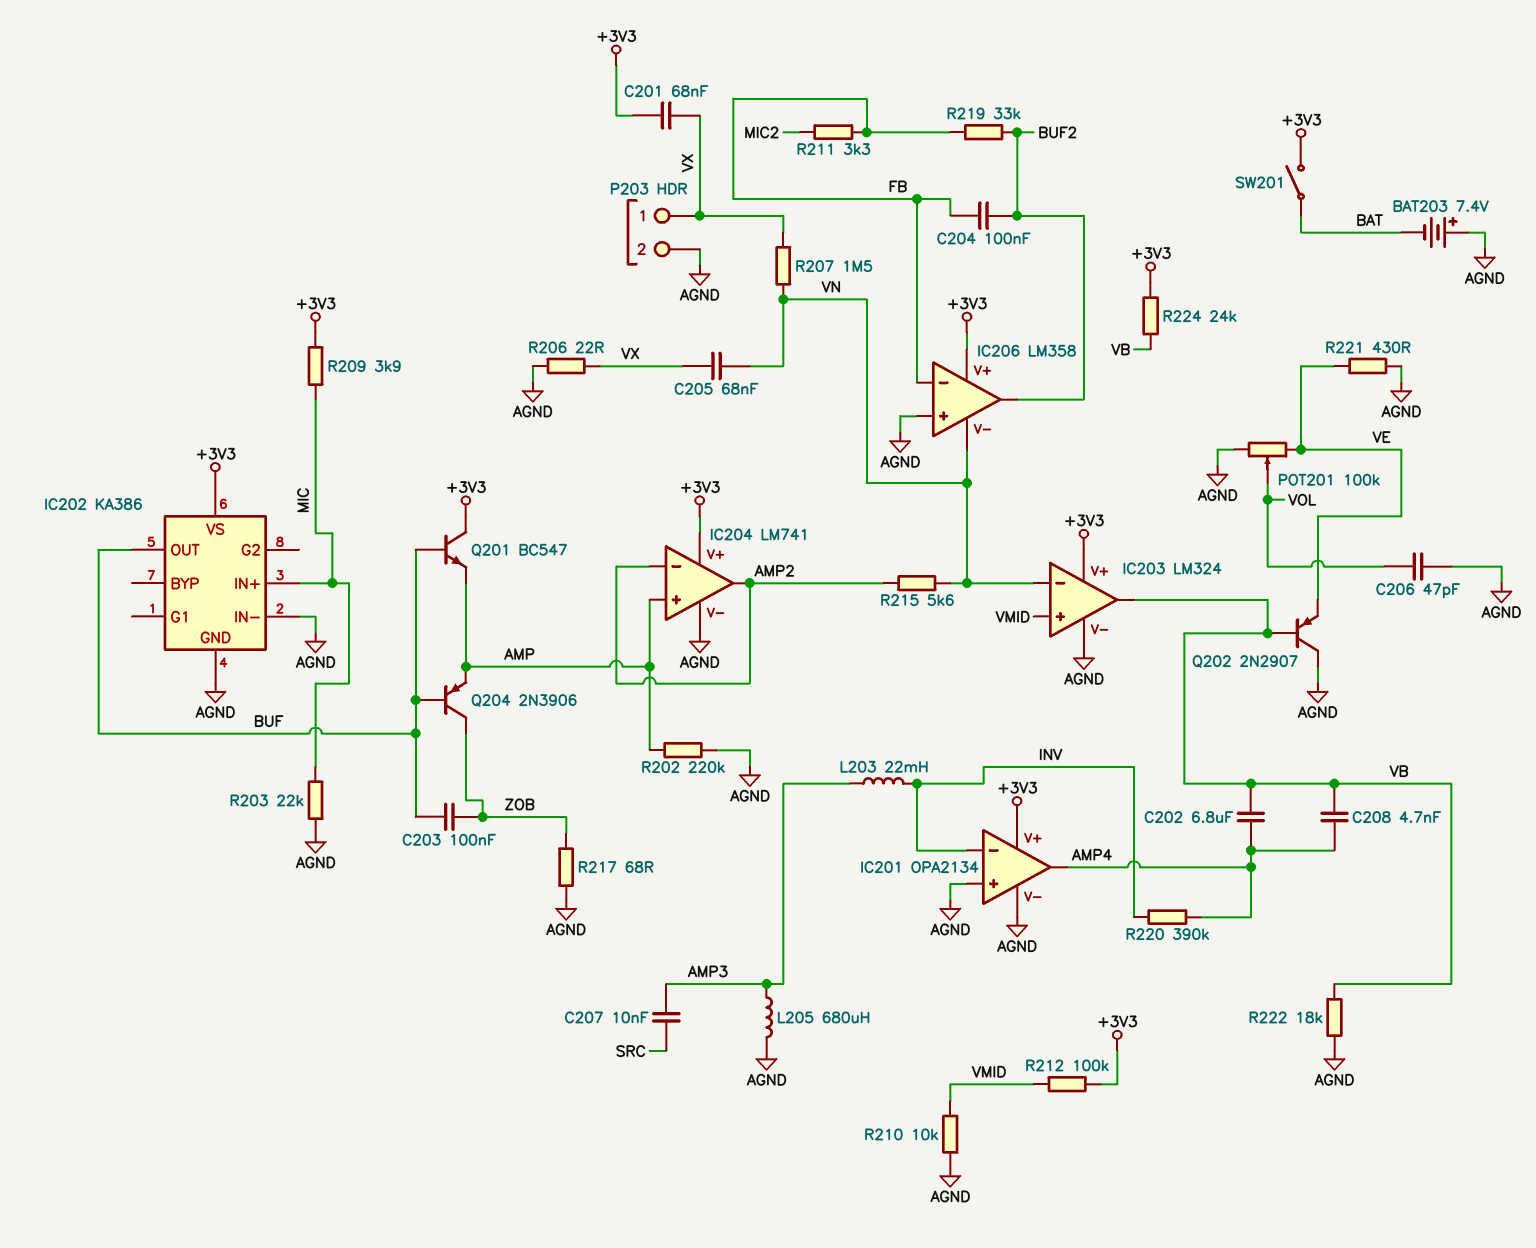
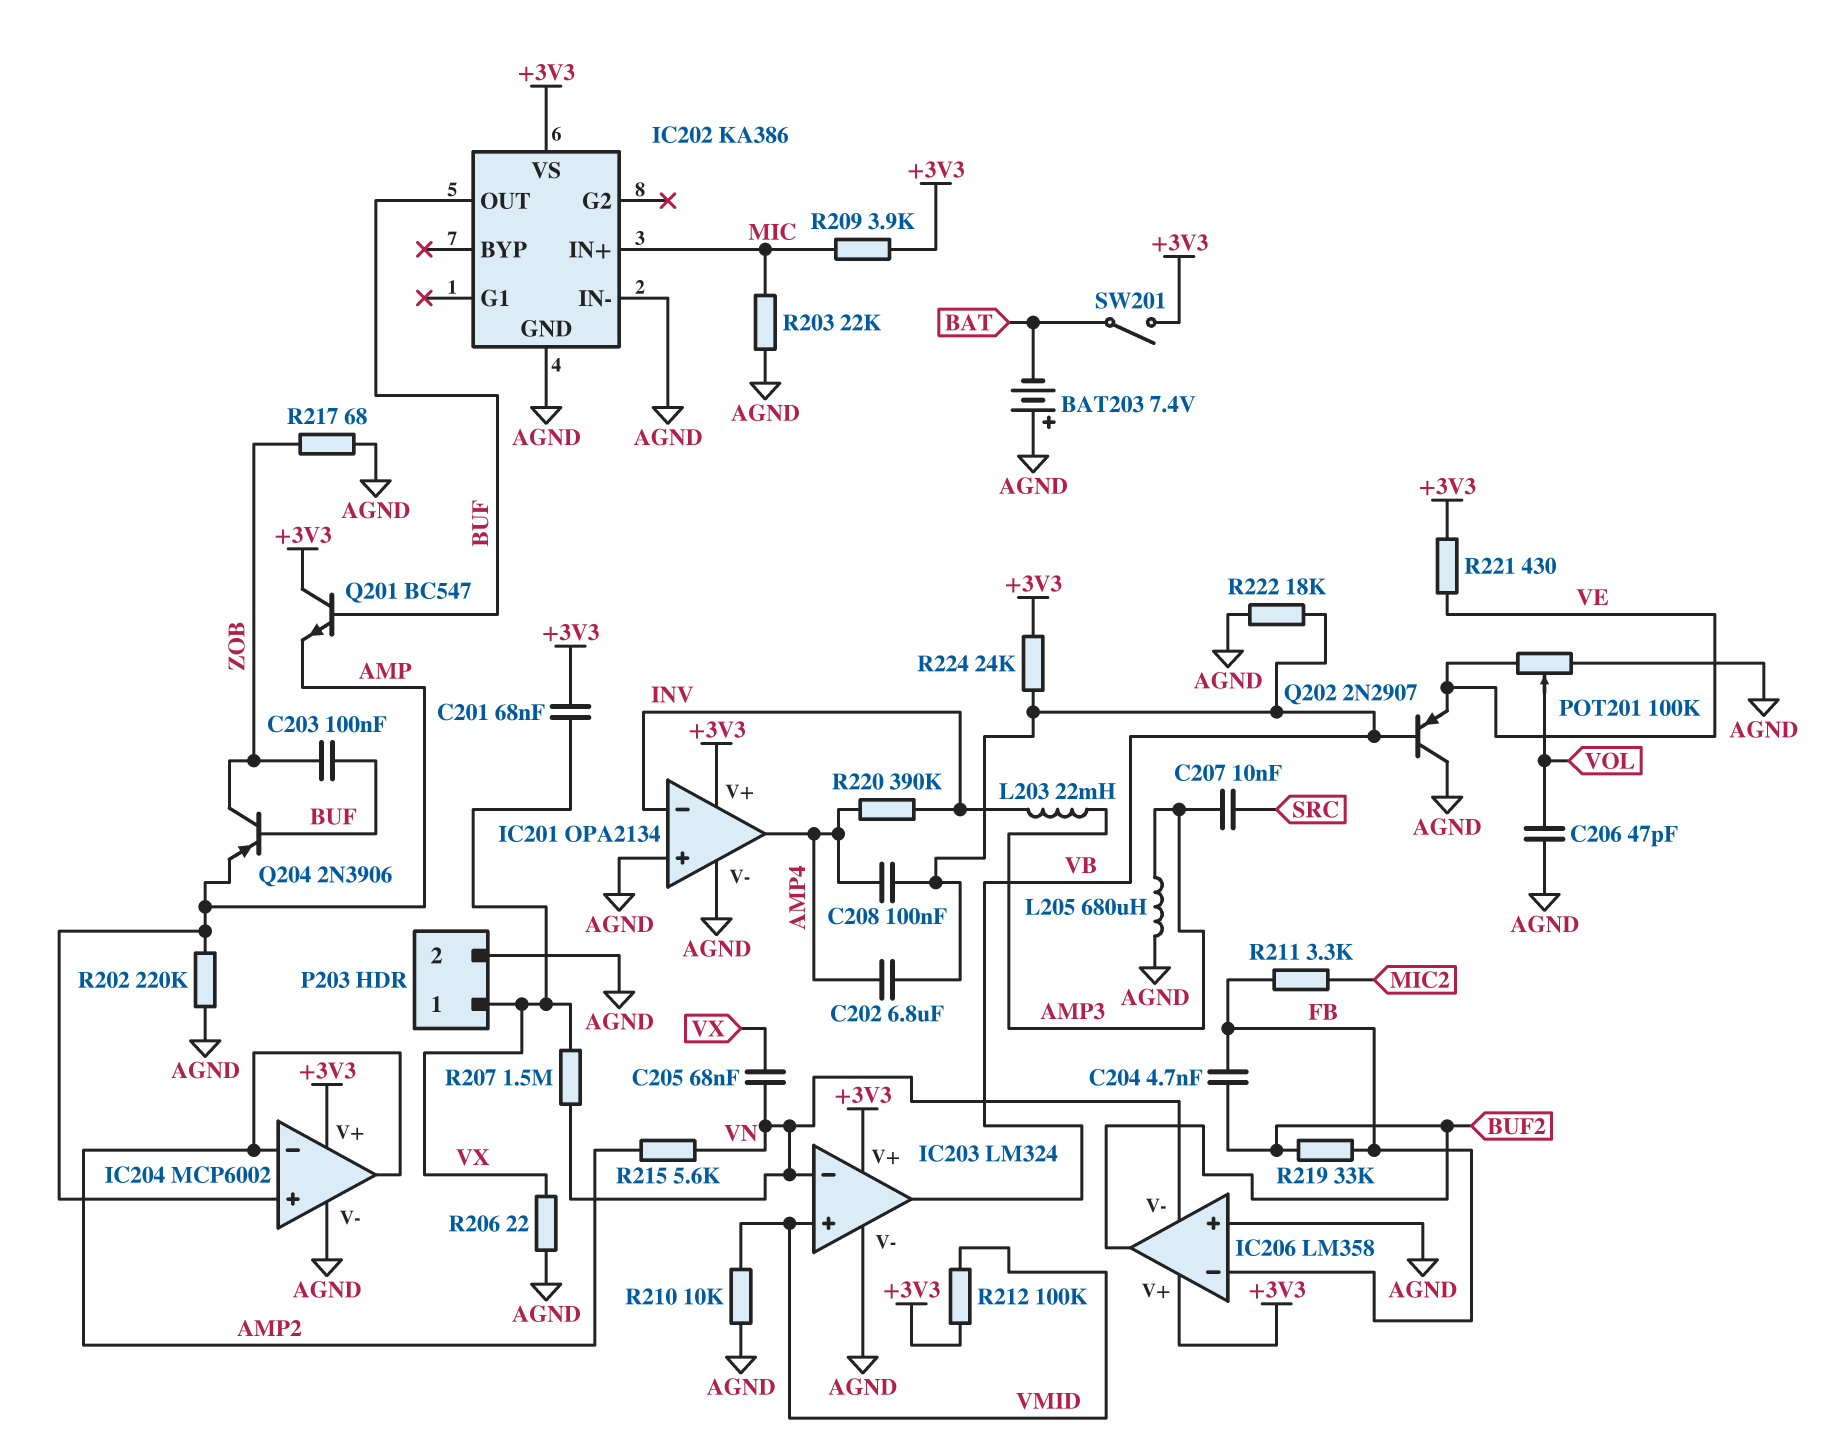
C204: 100nF (BUF2, FB) -> 4.7nF (BUF2, FB)
C208: 4.7nF (AMP4, VB) -> 100nF (AMP4, VB)
IC204: LM741 -> MCP6002
R221: 430 (AGND, VE) -> 430 (+3V3, VE)

